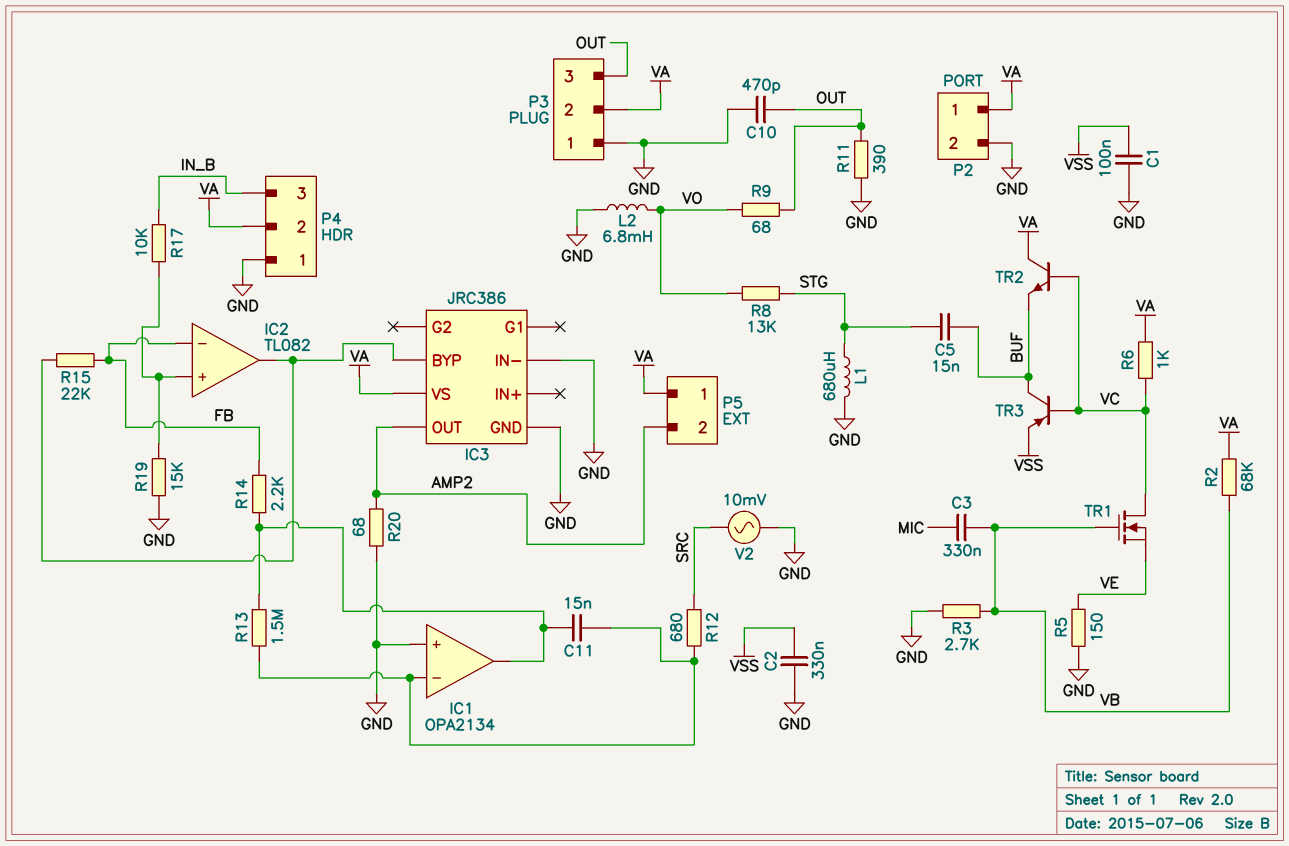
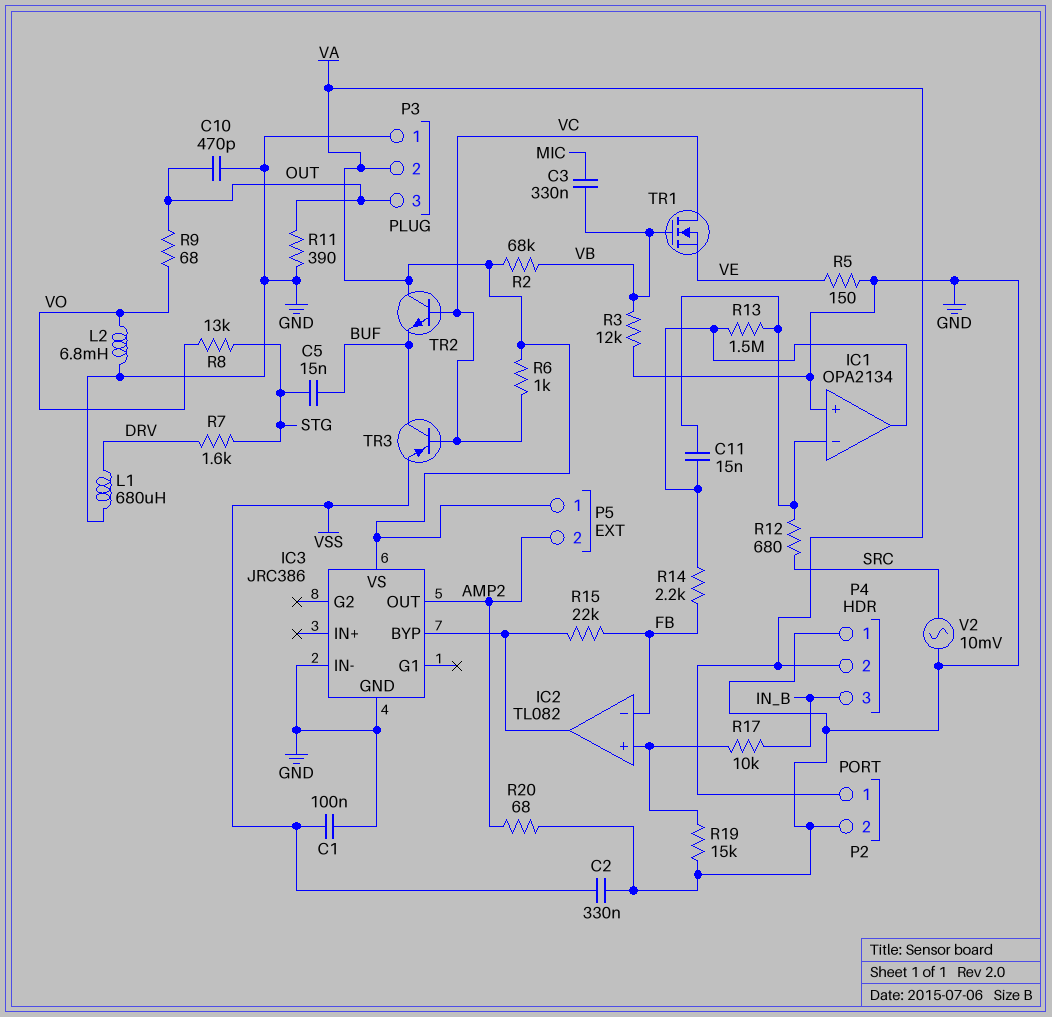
L1: 680uH (GND, STG) -> 680uH (DRV, GND)
R3: 2.7k (GND, VB) -> 12k (GND, VB)
R7: none -> 1.6k (DRV, STG)

